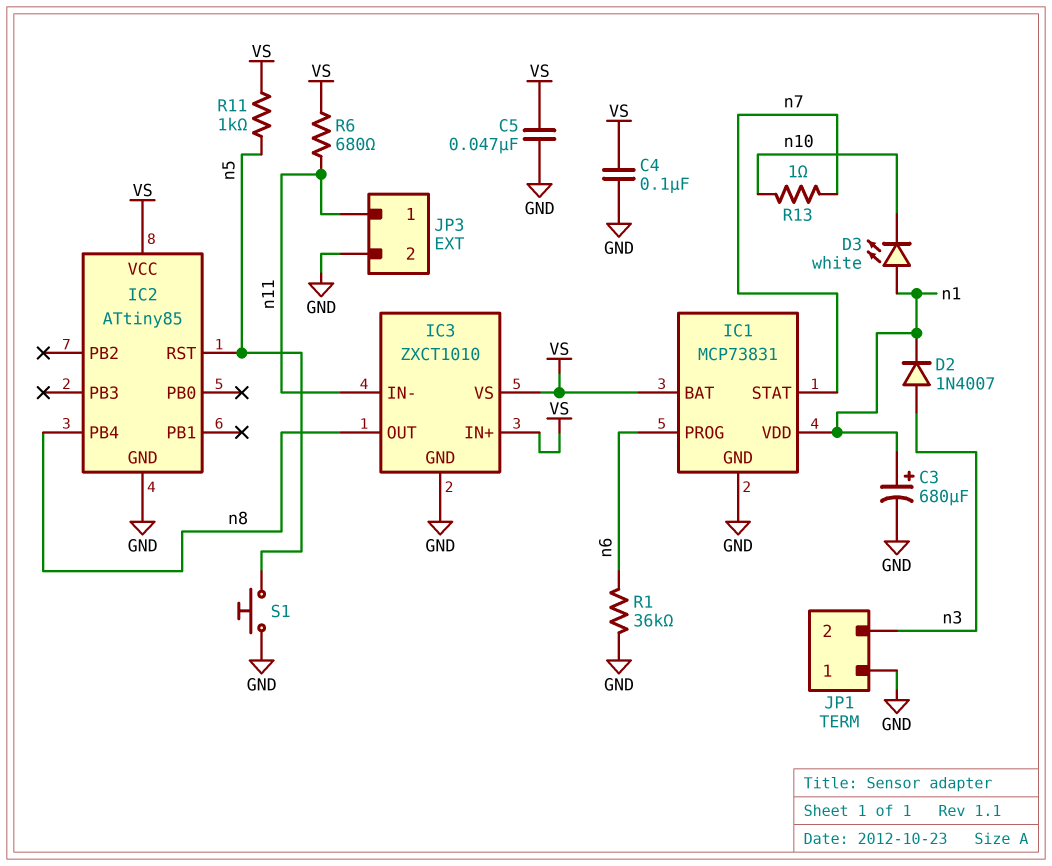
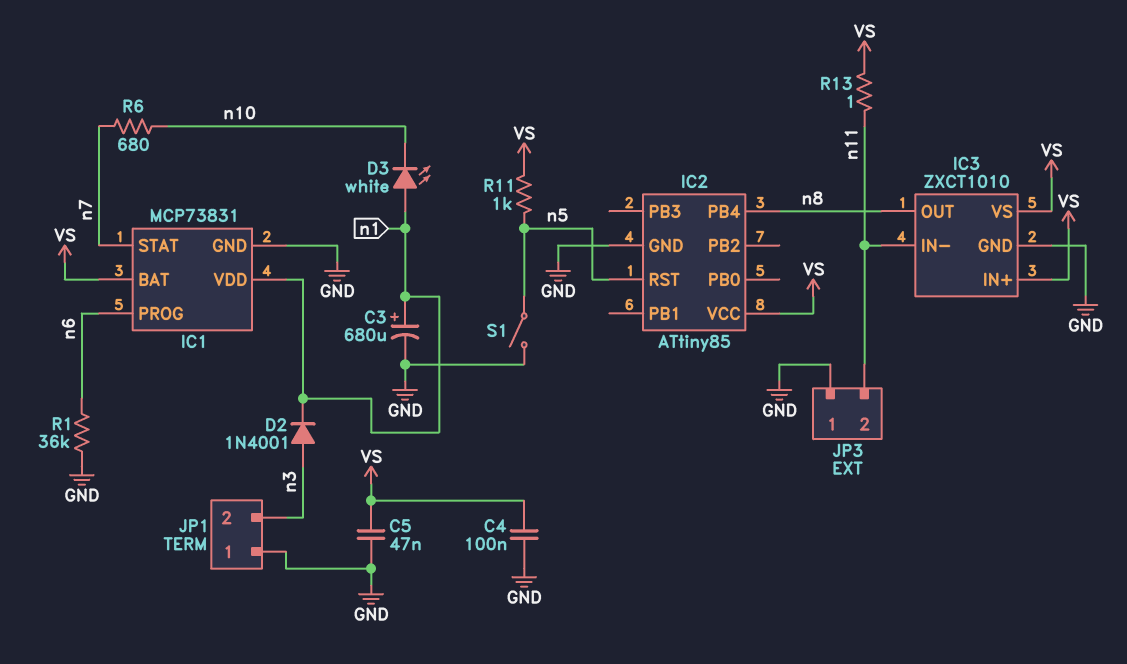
D2: diode 1N4007 (A n3, K n1) -> diode 1N4001 (A n3, K n1)
JP3 pin 1: n11 -> GND
JP3 pin 2: GND -> n11
R6: 680 (VS, n11) -> 680 (n7, n10)
R13: 1 (n7, n10) -> 1 (VS, n11)
S1: button (GND, n5) -> switch (GND, n5)

